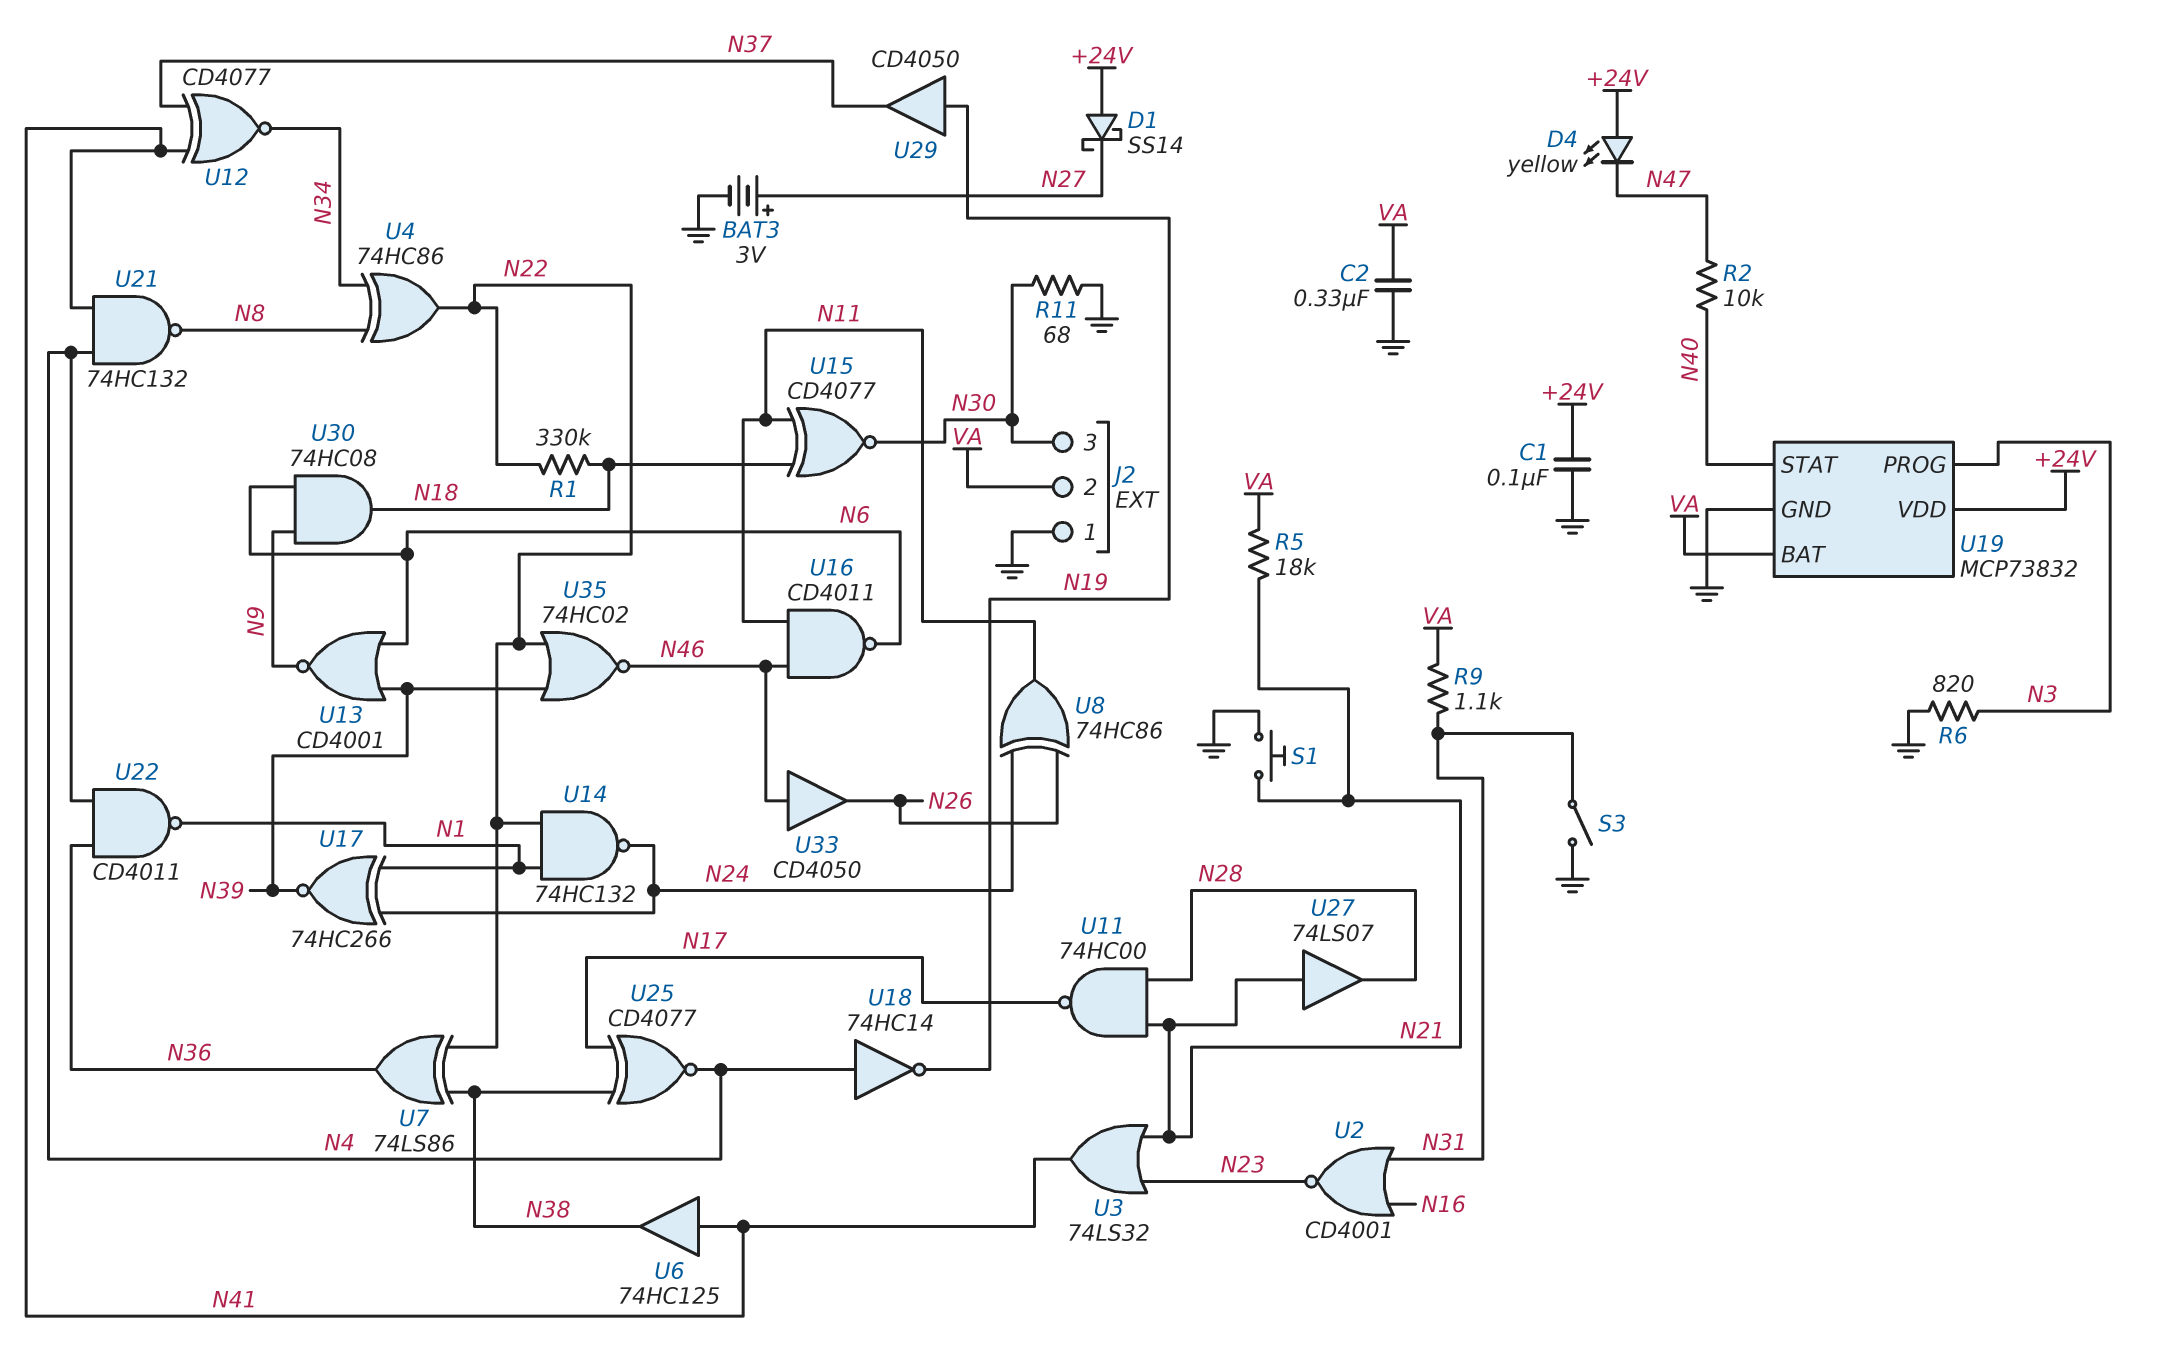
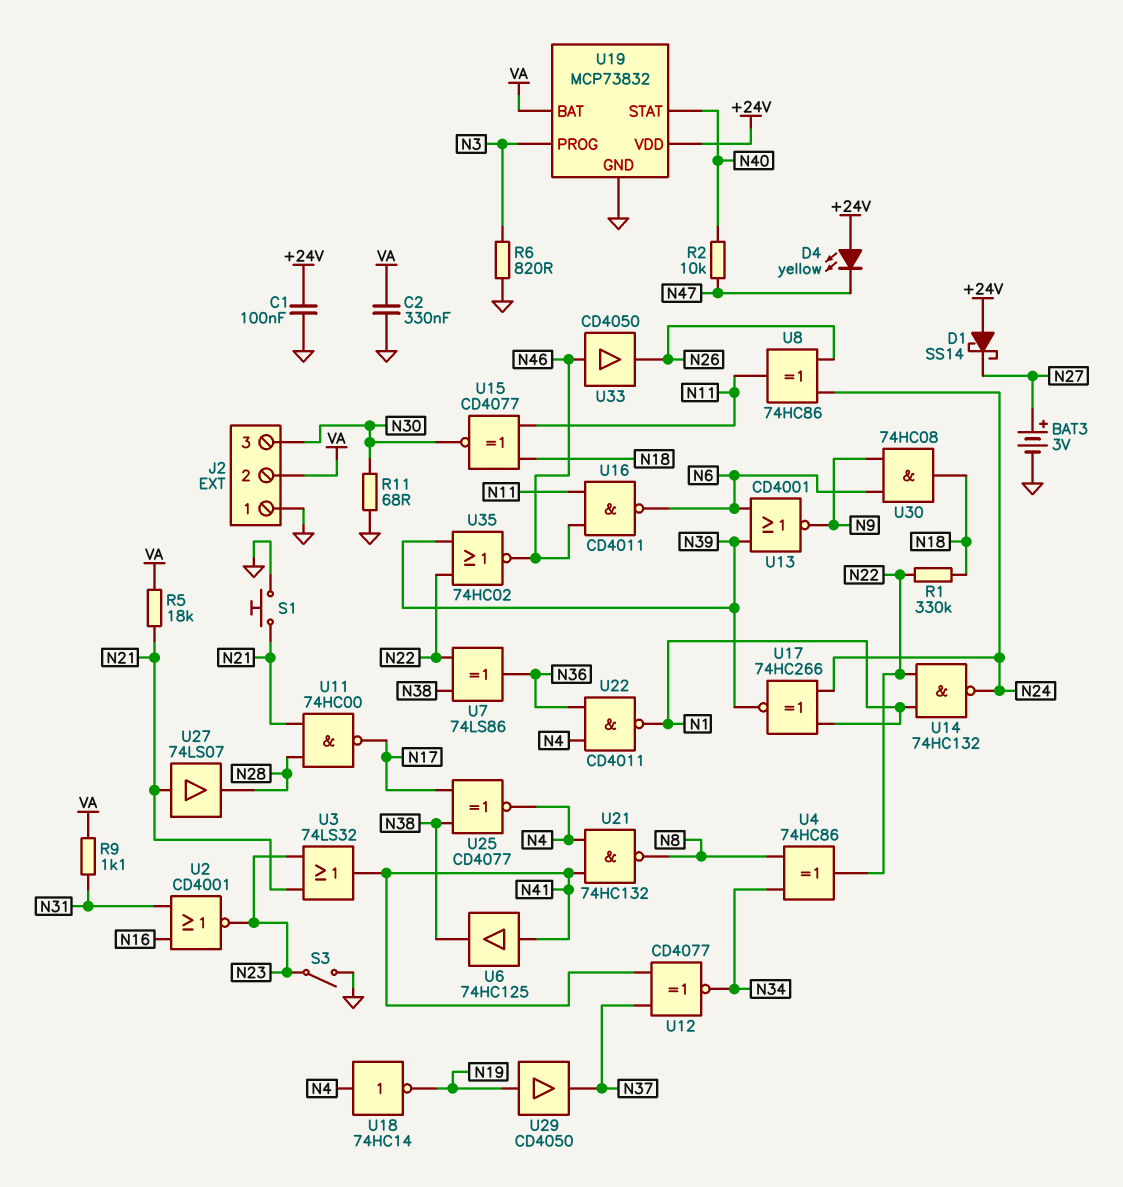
S3: switch (GND, N31) -> switch (GND, N23)

